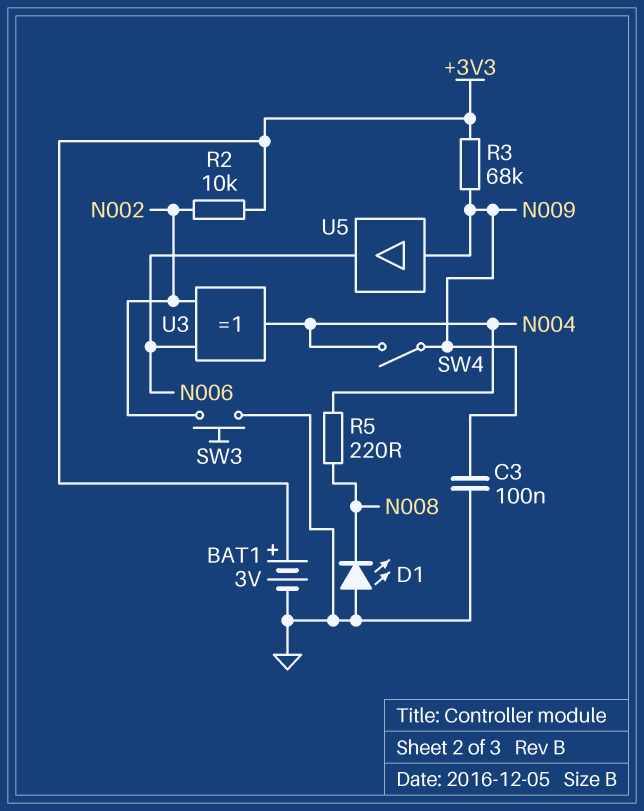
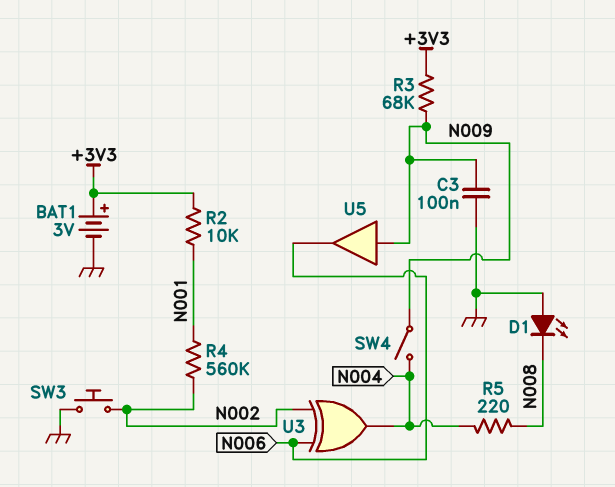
R2: 10k (+3V3, N002) -> 10k (+3V3, N001)
R4: none -> 560k (N001, N002)

